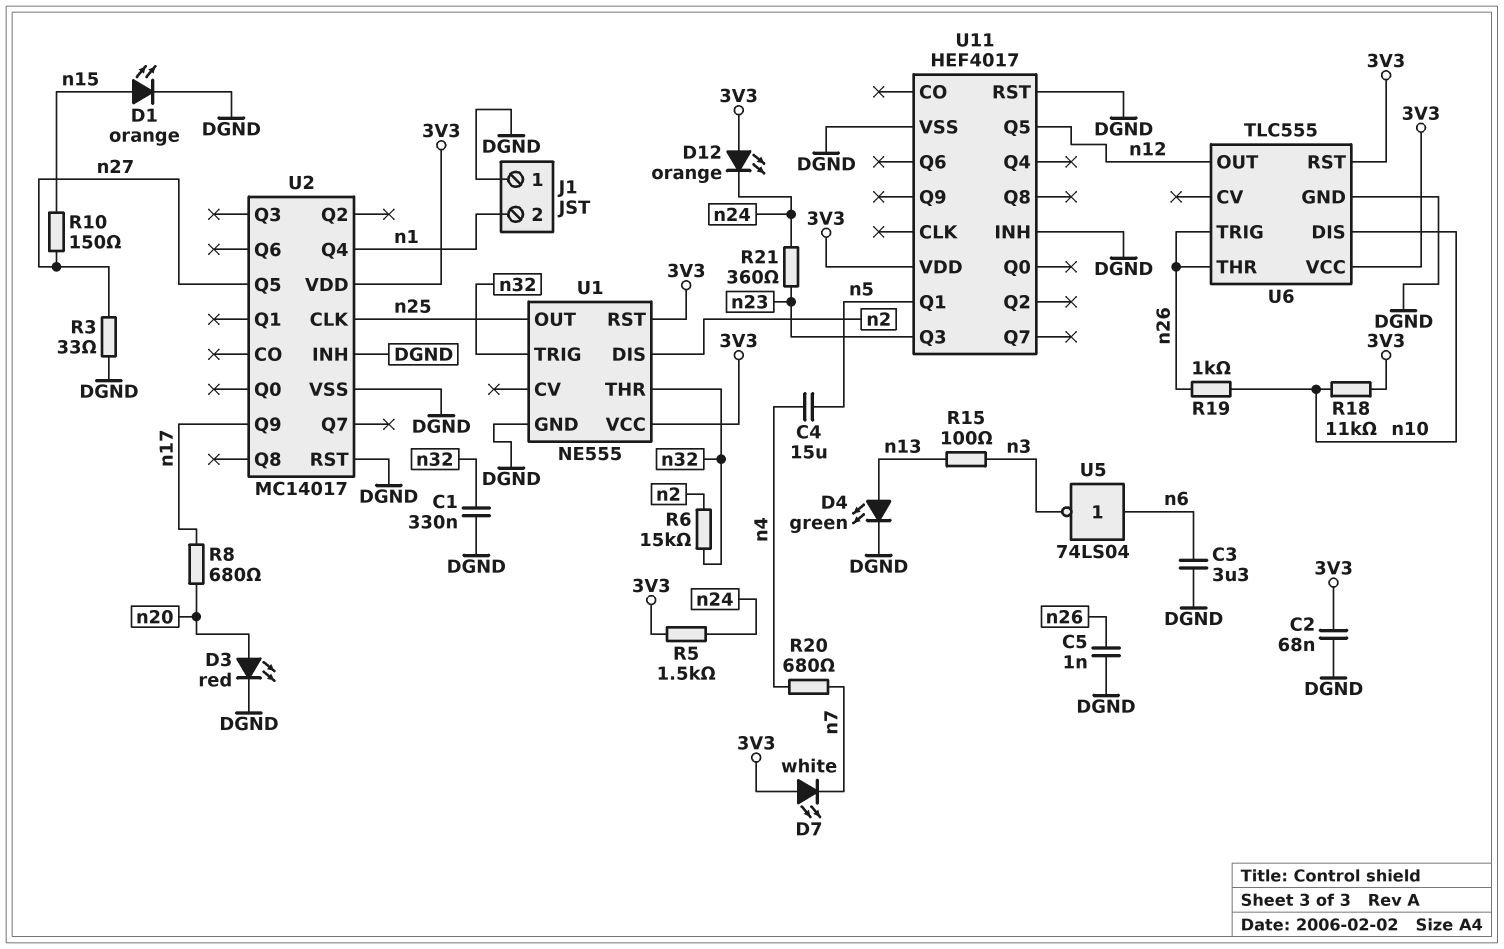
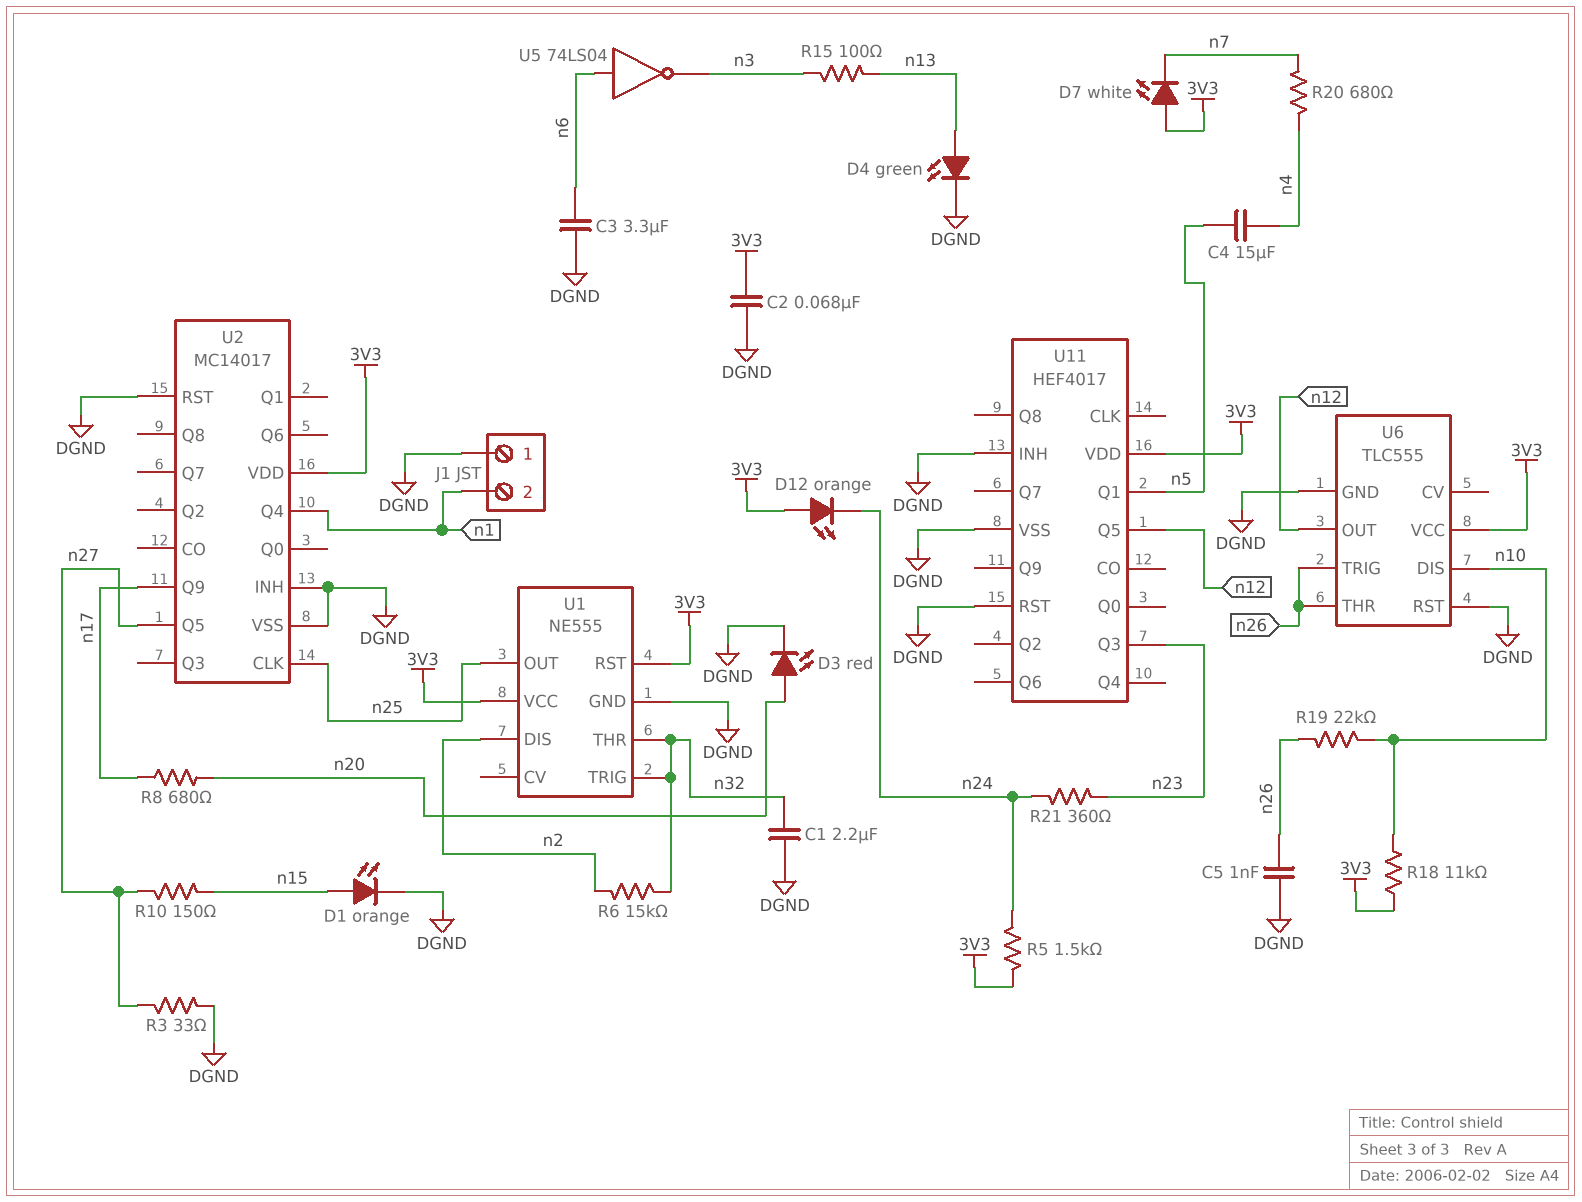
C1: 330nF (DGND, n32) -> 2.2uF (DGND, n32)
R19: 1k (n10, n26) -> 22k (n10, n26)
U6 pin RST: 3V3 -> DGND

